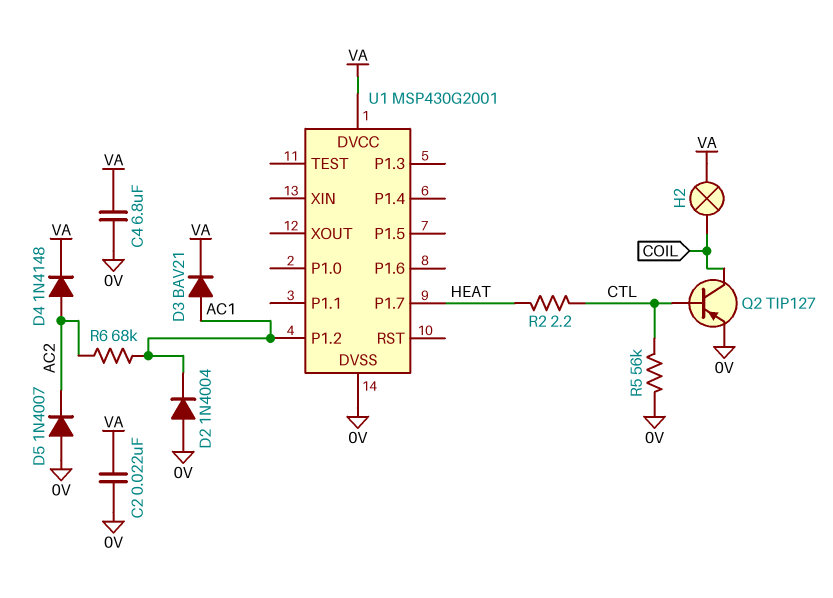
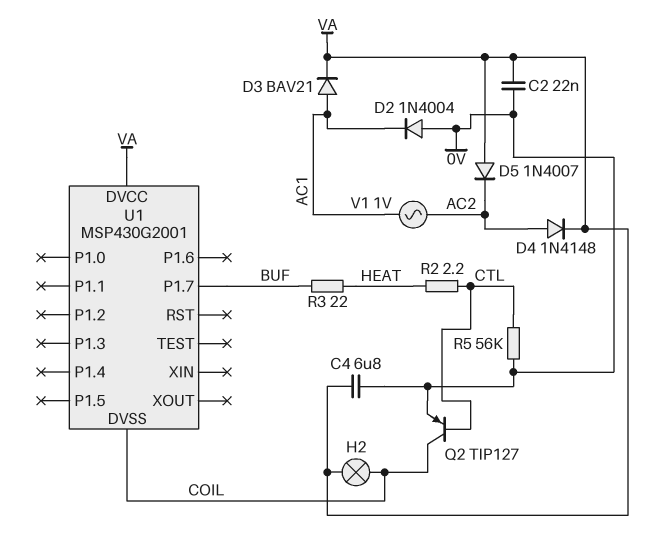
D5: diode 1N4007 (A 0V, K AC2) -> diode 1N4007 (A VA, K AC2)
R3: none -> 22 (BUF, HEAT)
R6: 68k (AC1, AC2) -> none
U1 pin DVSS: 0V -> COIL
U1 pin P1.2: AC1 -> none
U1 pin P1.7: HEAT -> BUF
V1: none -> AC 1V (AC1, AC2)

